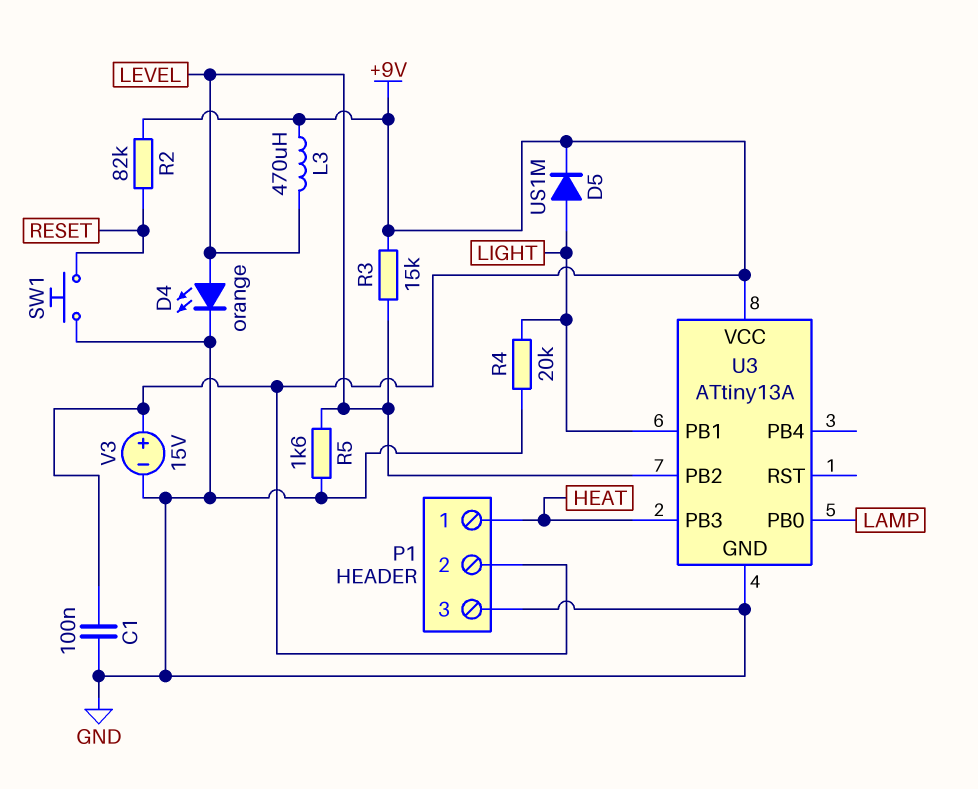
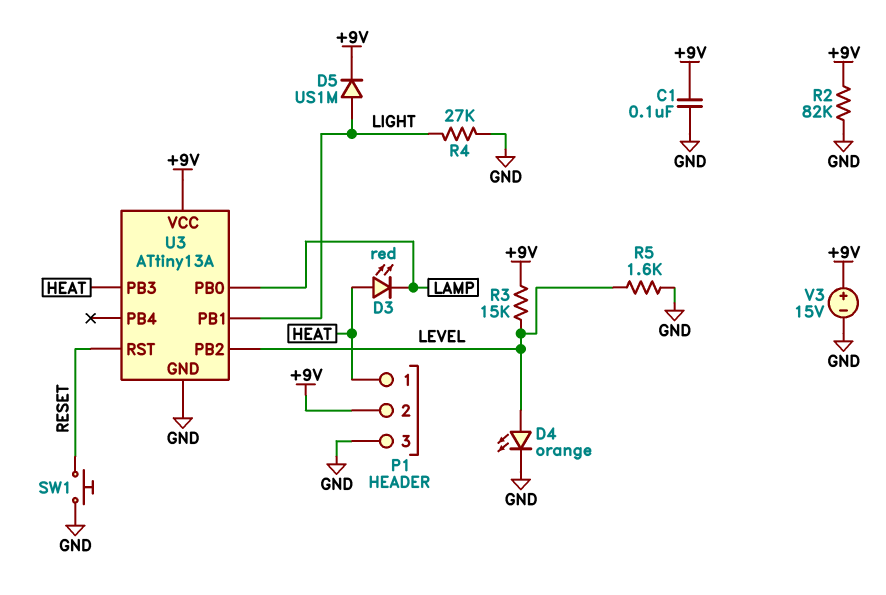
D3: none -> LED red (A HEAT, K LAMP)
L3: 470uH (+9V, LEVEL) -> none
R2: 82k (+9V, RESET) -> 82k (+9V, GND)
R4: 20k (GND, LIGHT) -> 27k (GND, LIGHT)
U3 pin RST: none -> RESET

